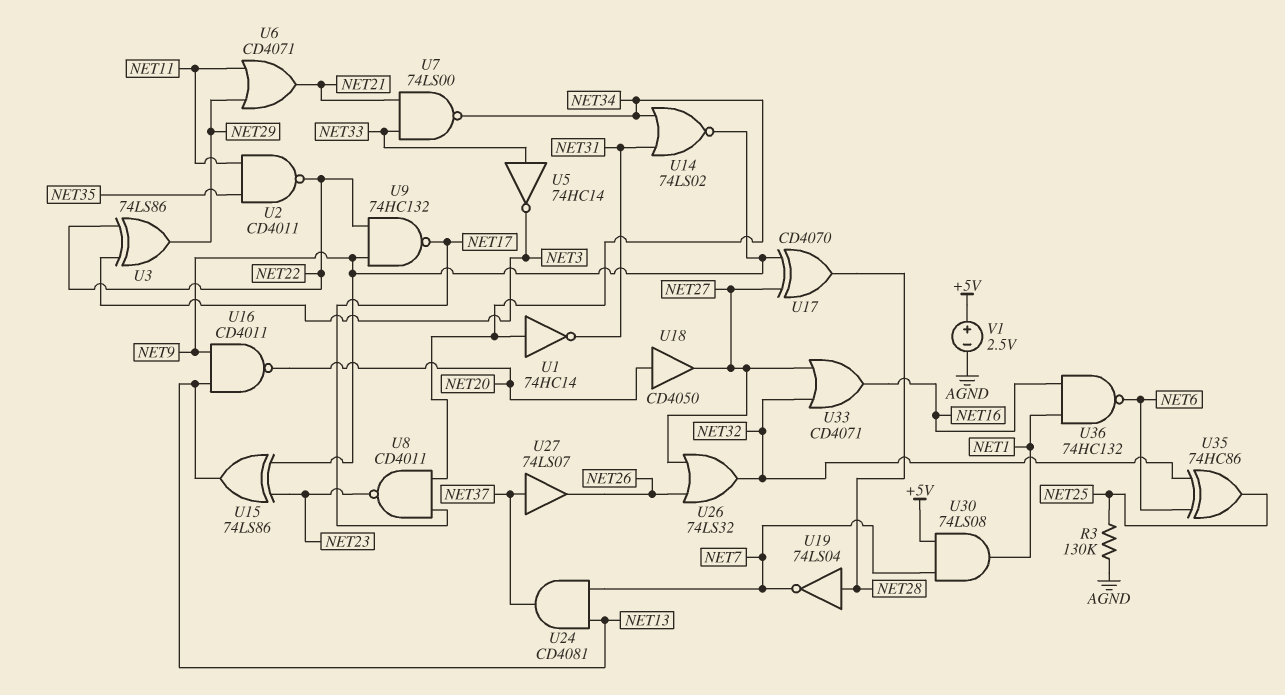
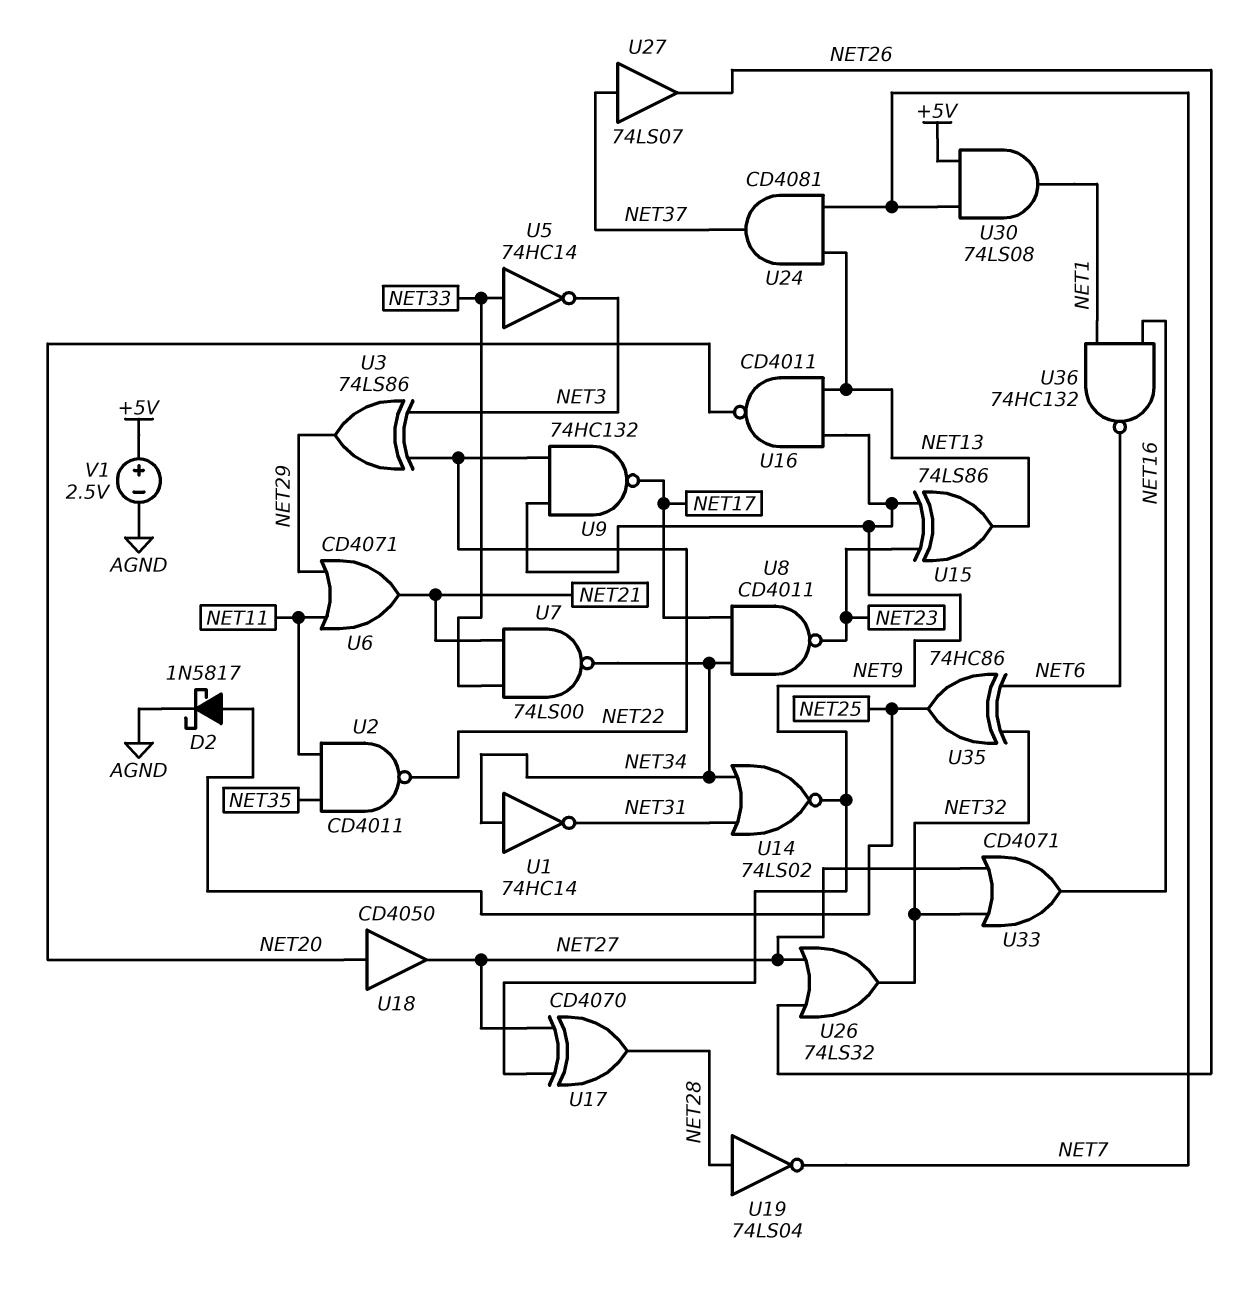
D2: none -> schottky 1N5817 (A NET25, K AGND)
R3: 130k (AGND, NET25) -> none

